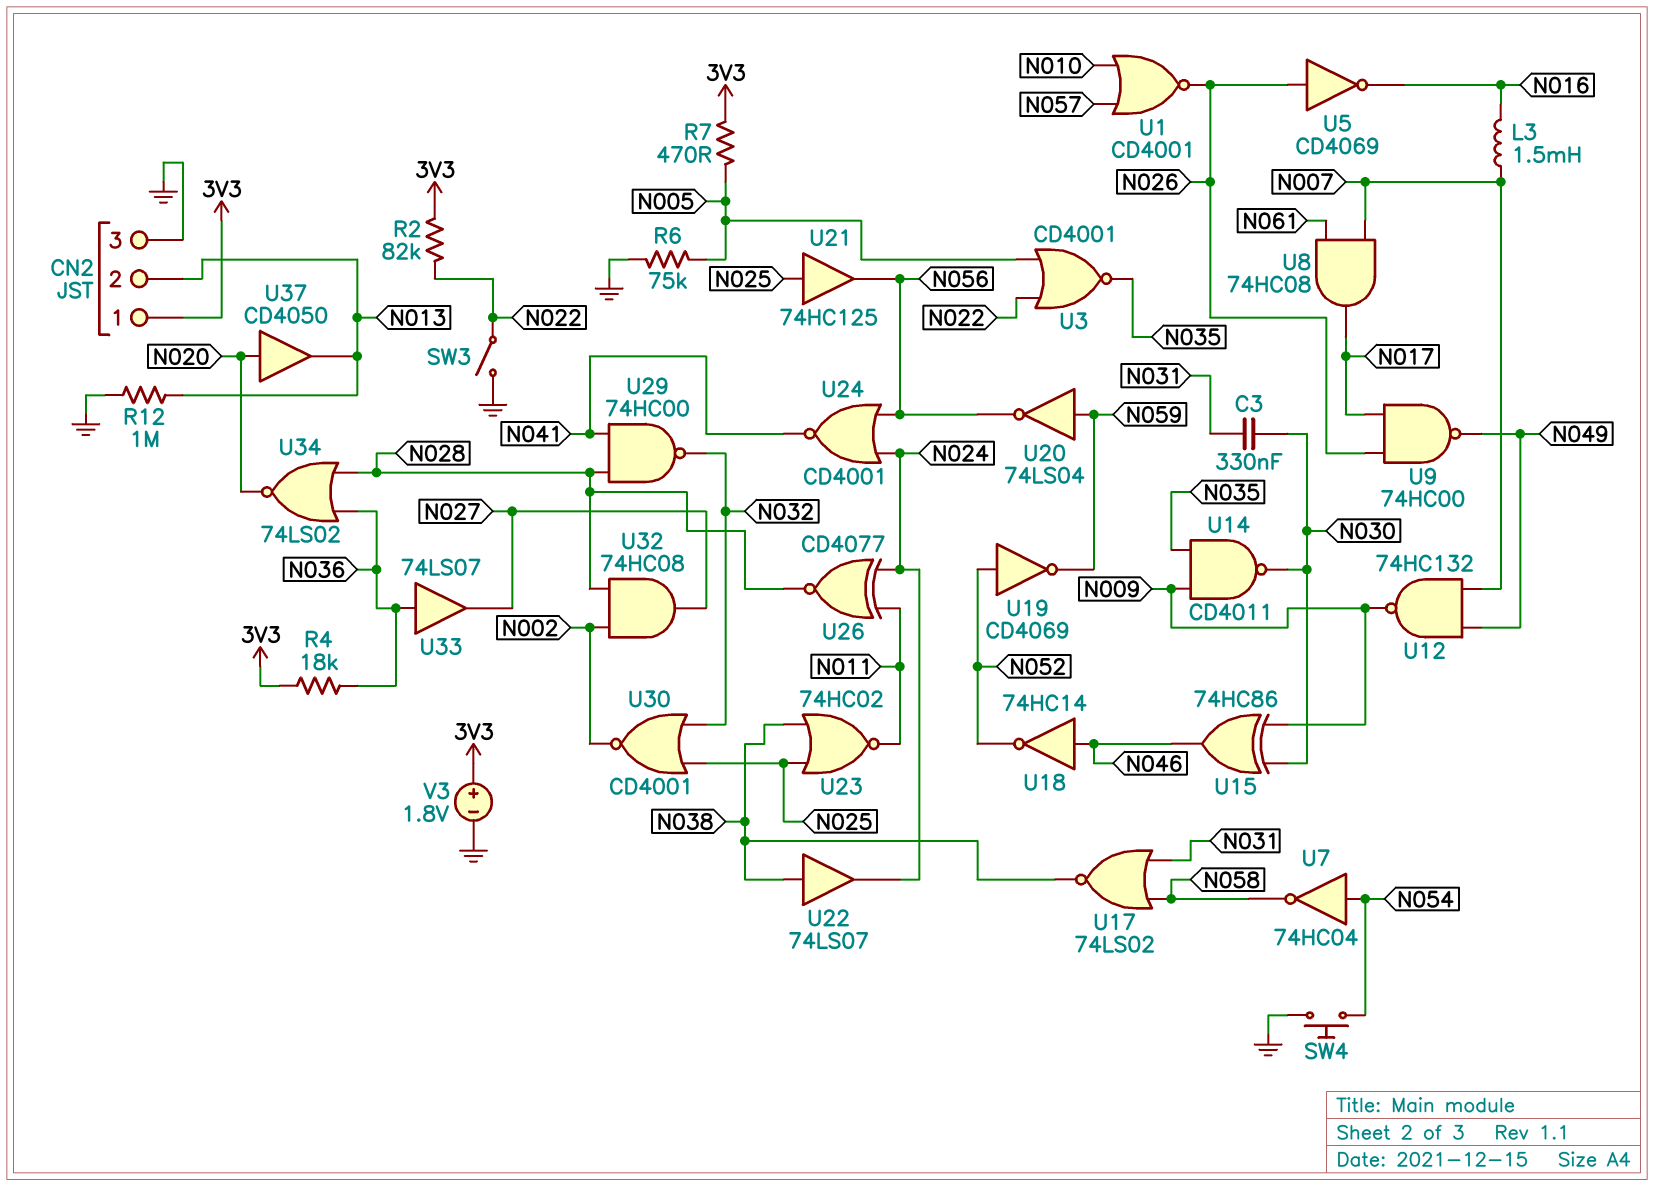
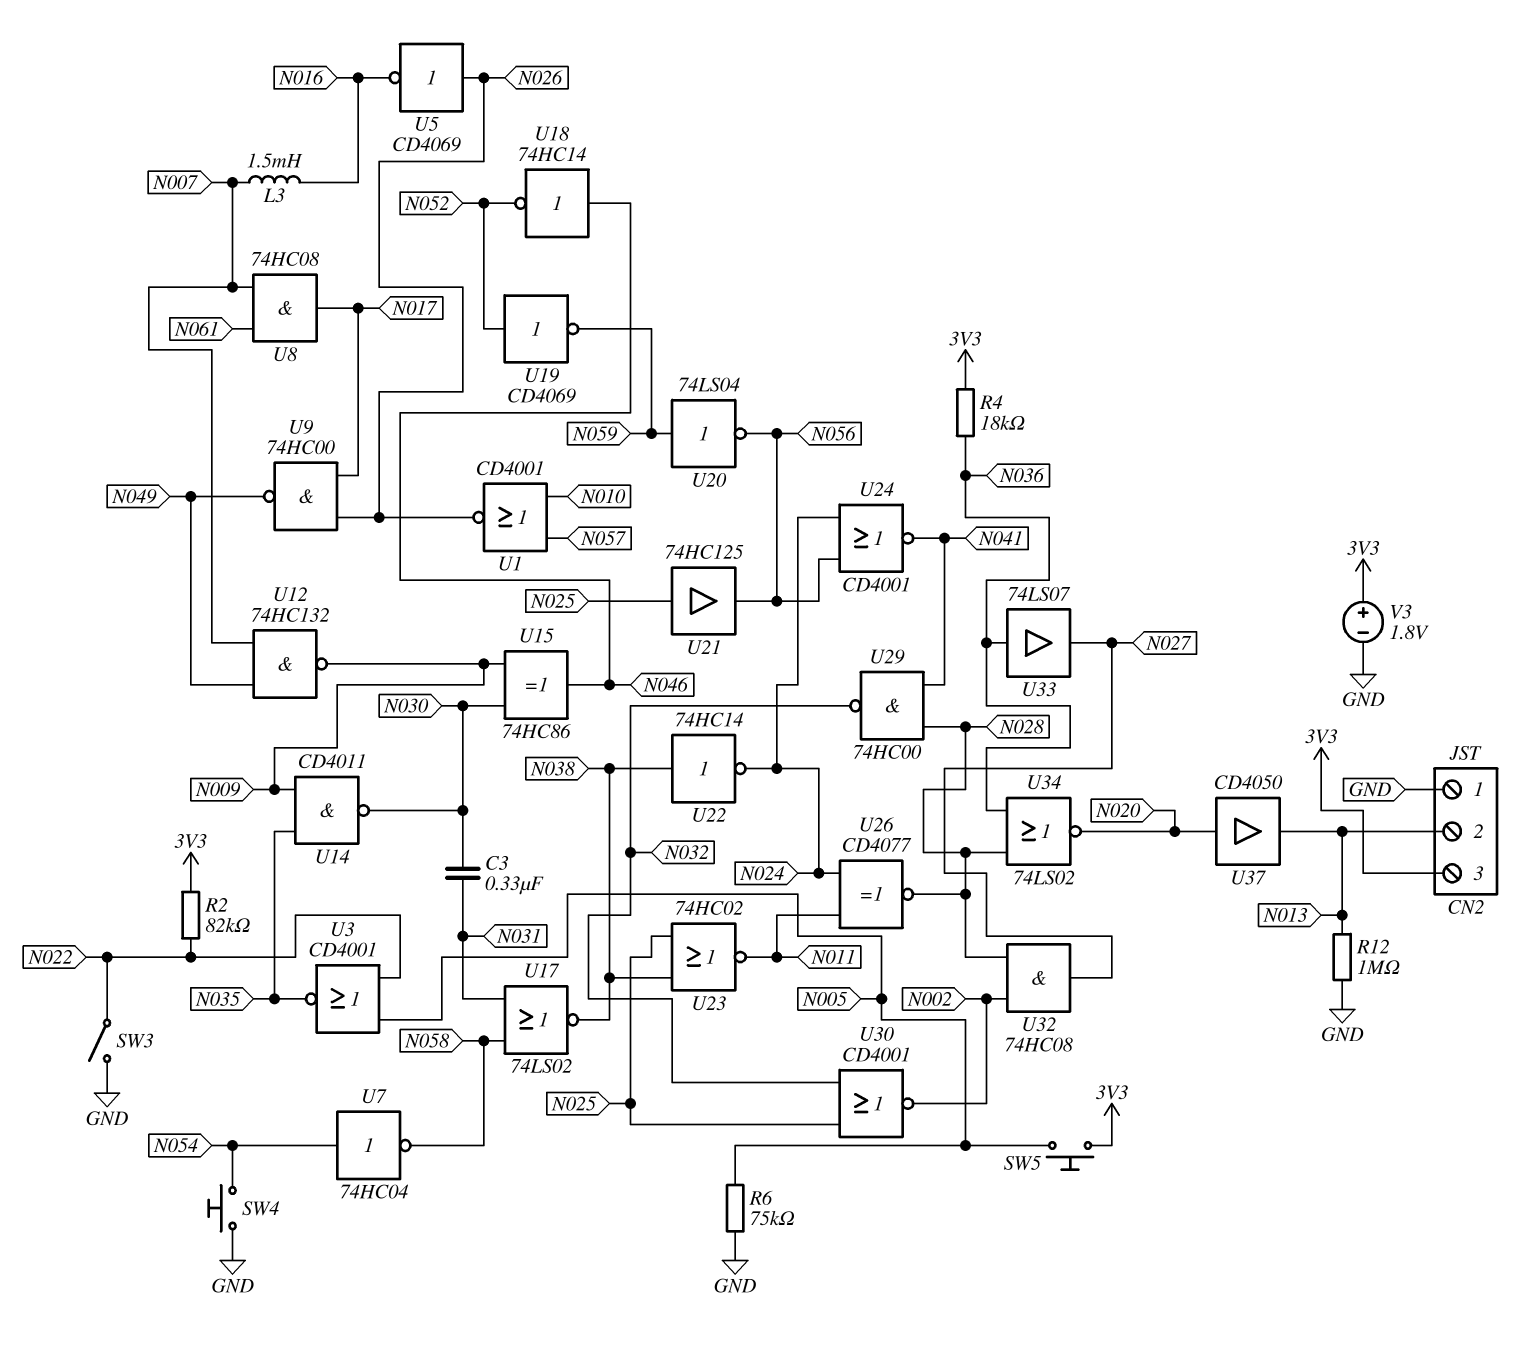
CN2 pin 1: 3V3 -> GND
CN2 pin 3: GND -> 3V3
R7: 470 (3V3, N005) -> none
SW5: none -> button (3V3, N005)
U22: buffer 74LS07 (in N038, out N024) -> NOT 74HC14 (in N038, out N024)

